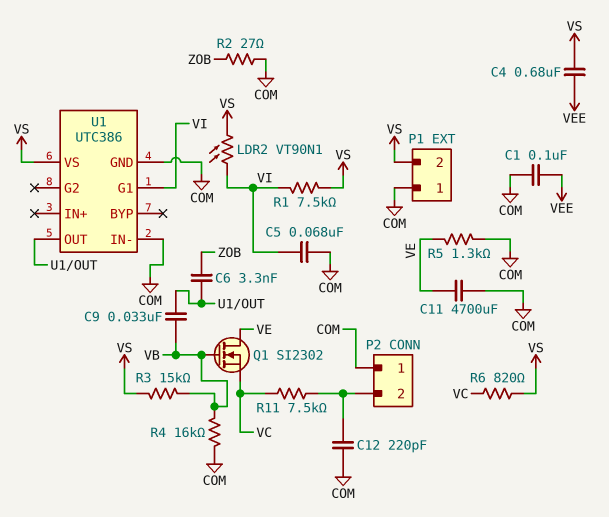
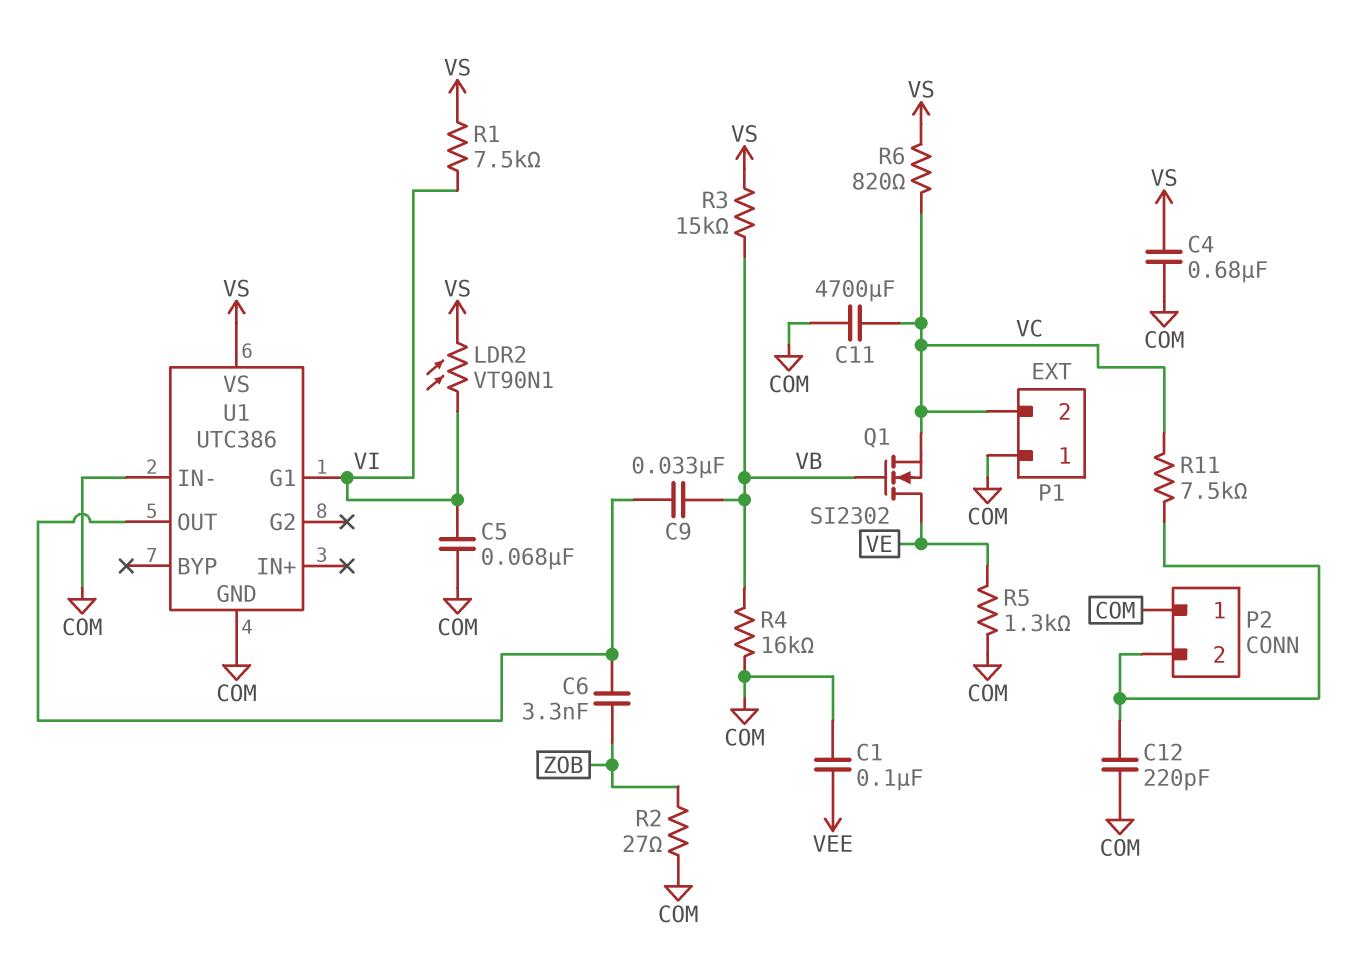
C4: 680nF (VEE, VS) -> 680nF (COM, VS)
C11: 4700uF (COM, VE) -> 4700uF (COM, VC)
P1 pin 2: VS -> VC

